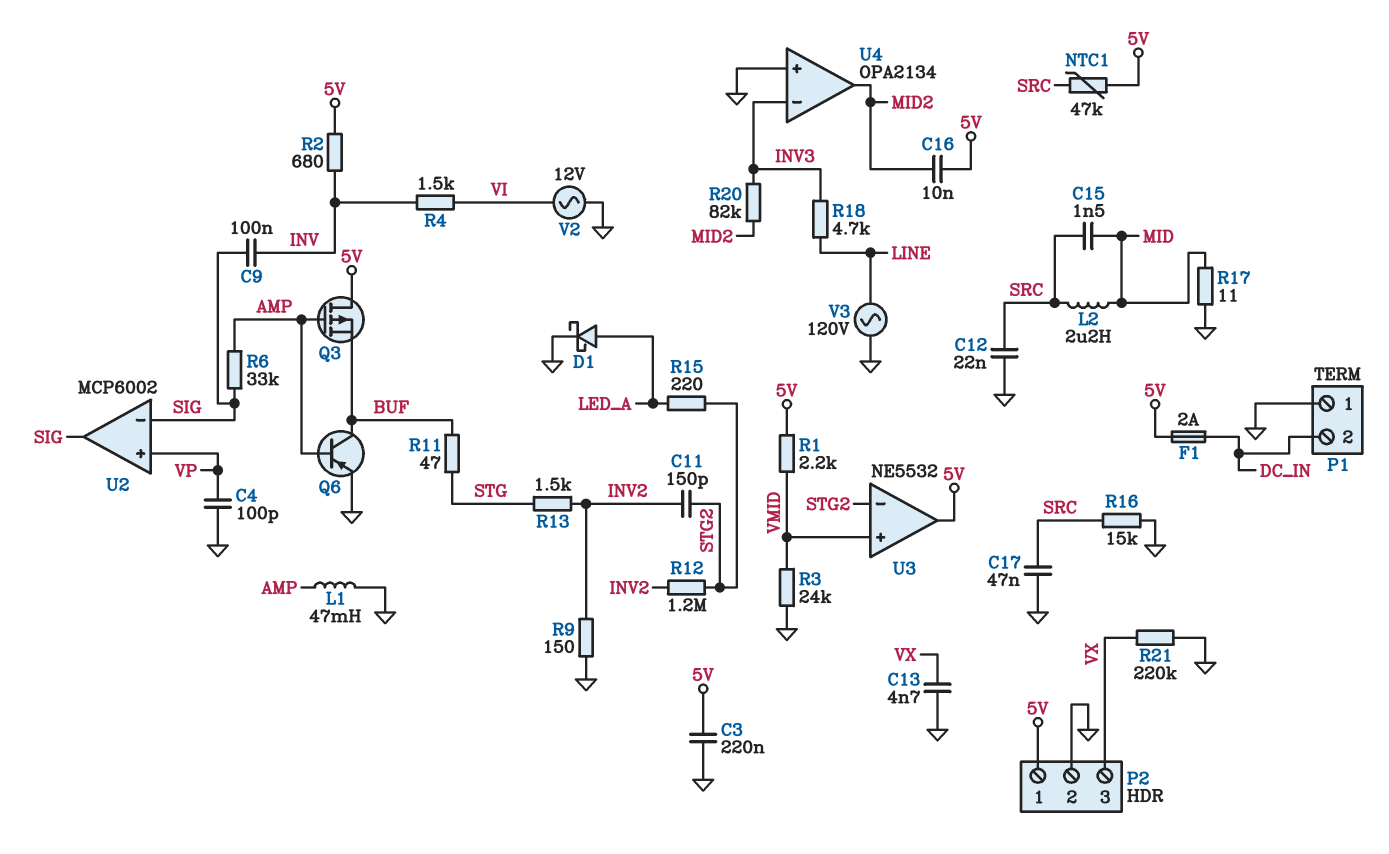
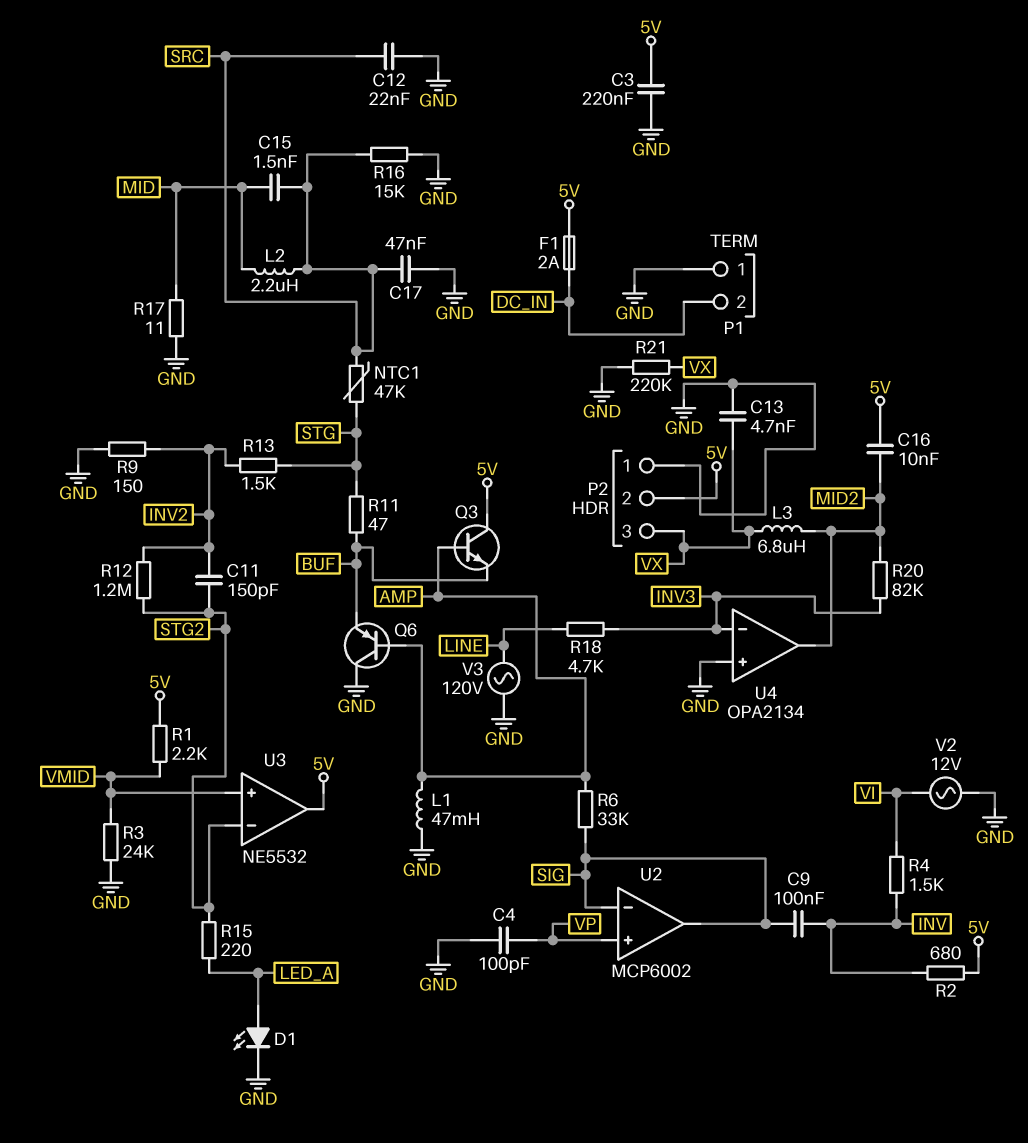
D1: schottky (A LED_A, K GND) -> LED (A LED_A, K GND)
L3: none -> 6.8uH (MID2, VX)
NTC1: 47k (5V, SRC) -> 47k (SRC, STG)
P2 pin 1: 5V -> GND
P2 pin 2: GND -> 5V
Q3: PMOS (G AMP, D 5V, S BUF) -> NPN (B AMP, C 5V, E BUF)
Q6: PNP (B AMP, C BUF, E GND) -> PNP (B AMP, C GND, E BUF)

